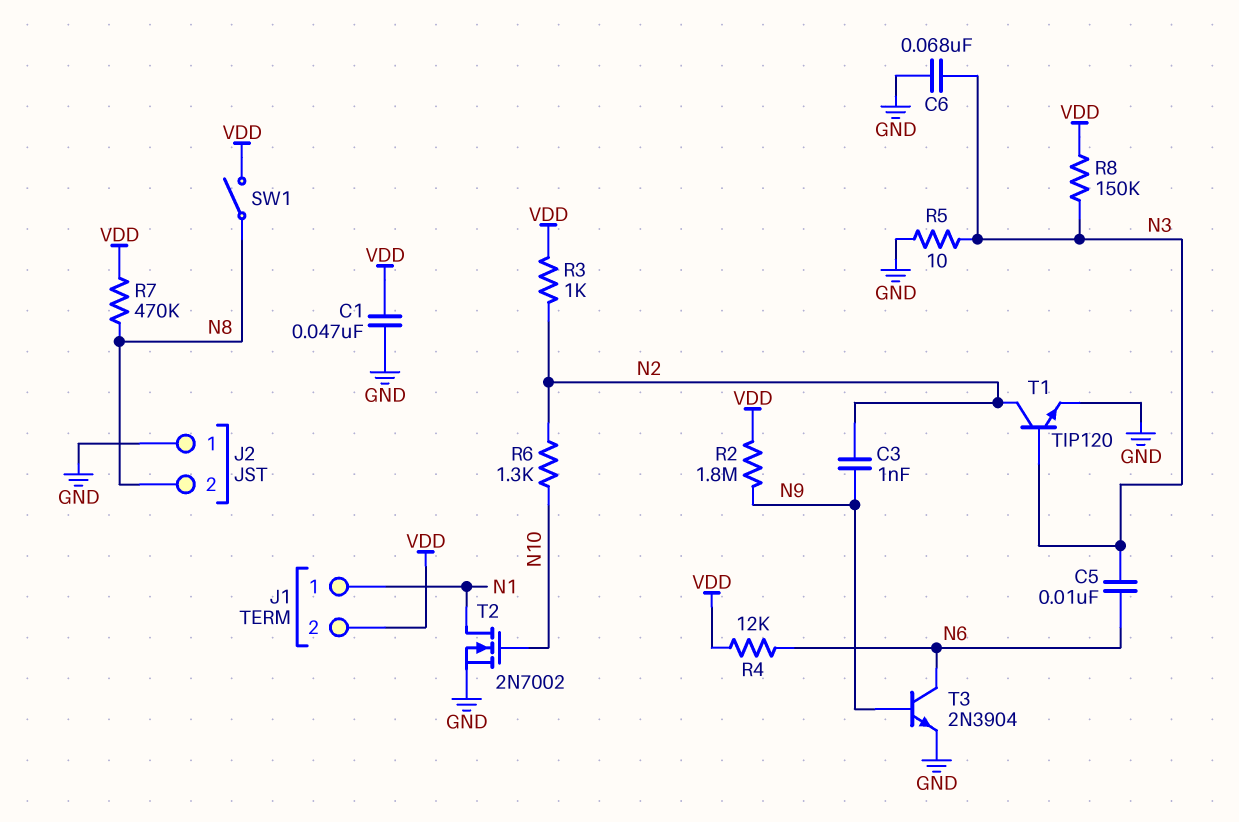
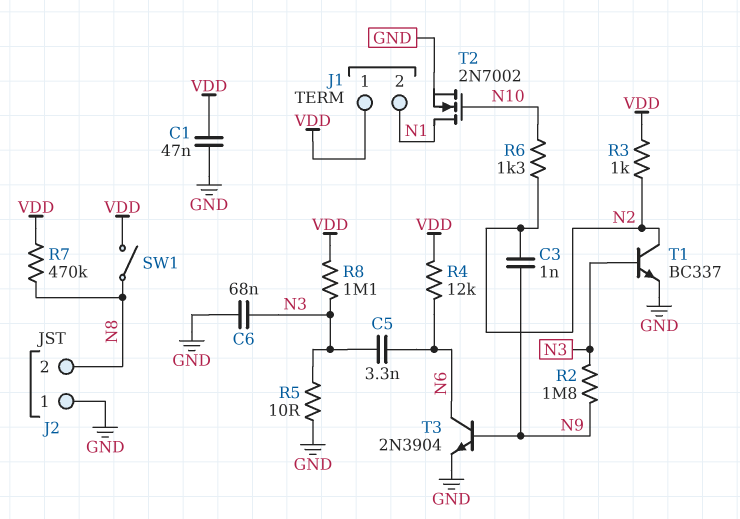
C5: 10nF (N3, N6) -> 3.3nF (N3, N6)
J1 pin 1: N1 -> VDD
J1 pin 2: VDD -> N1
R2: 1.8M (N9, VDD) -> 1.8M (N3, N9)
R8: 150k (N3, VDD) -> 1.1M (N3, VDD)
T1: NPN TIP120 (B N3, C N2, E GND) -> NPN BC337 (B N3, C N2, E GND)

